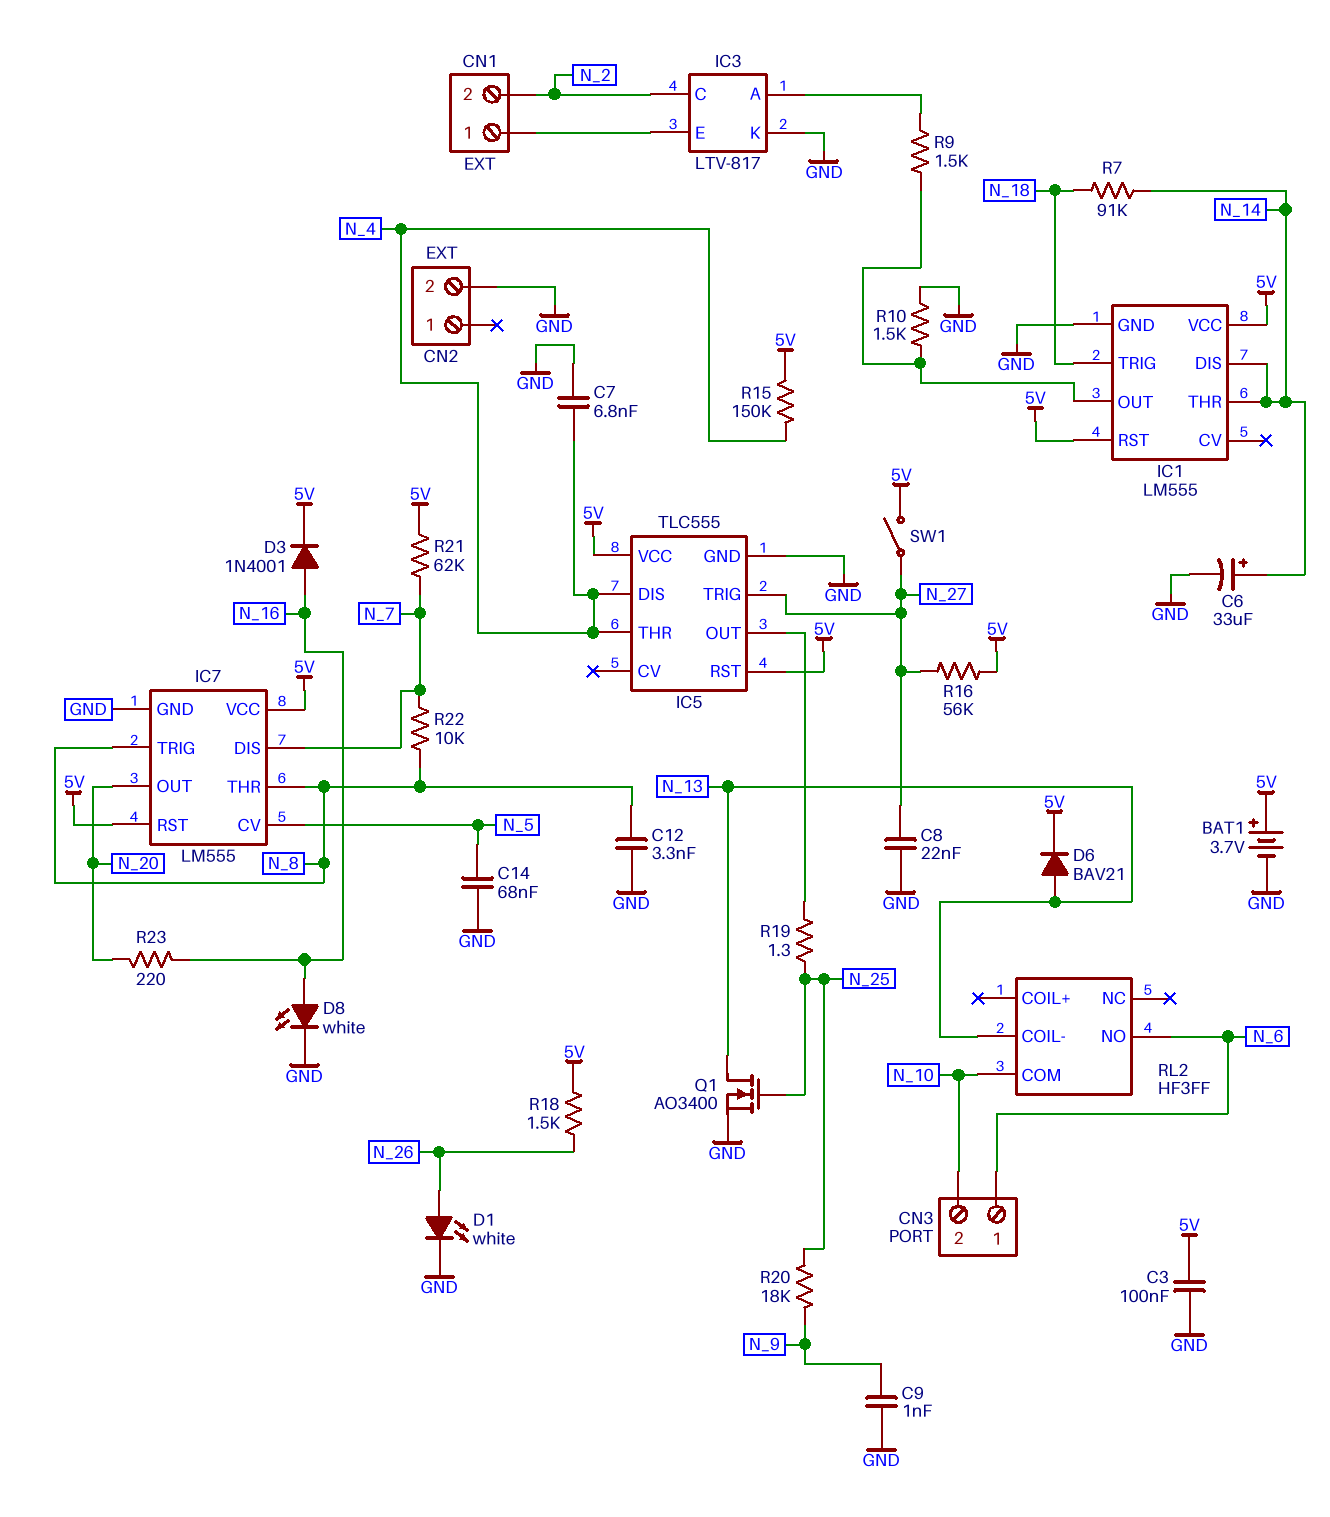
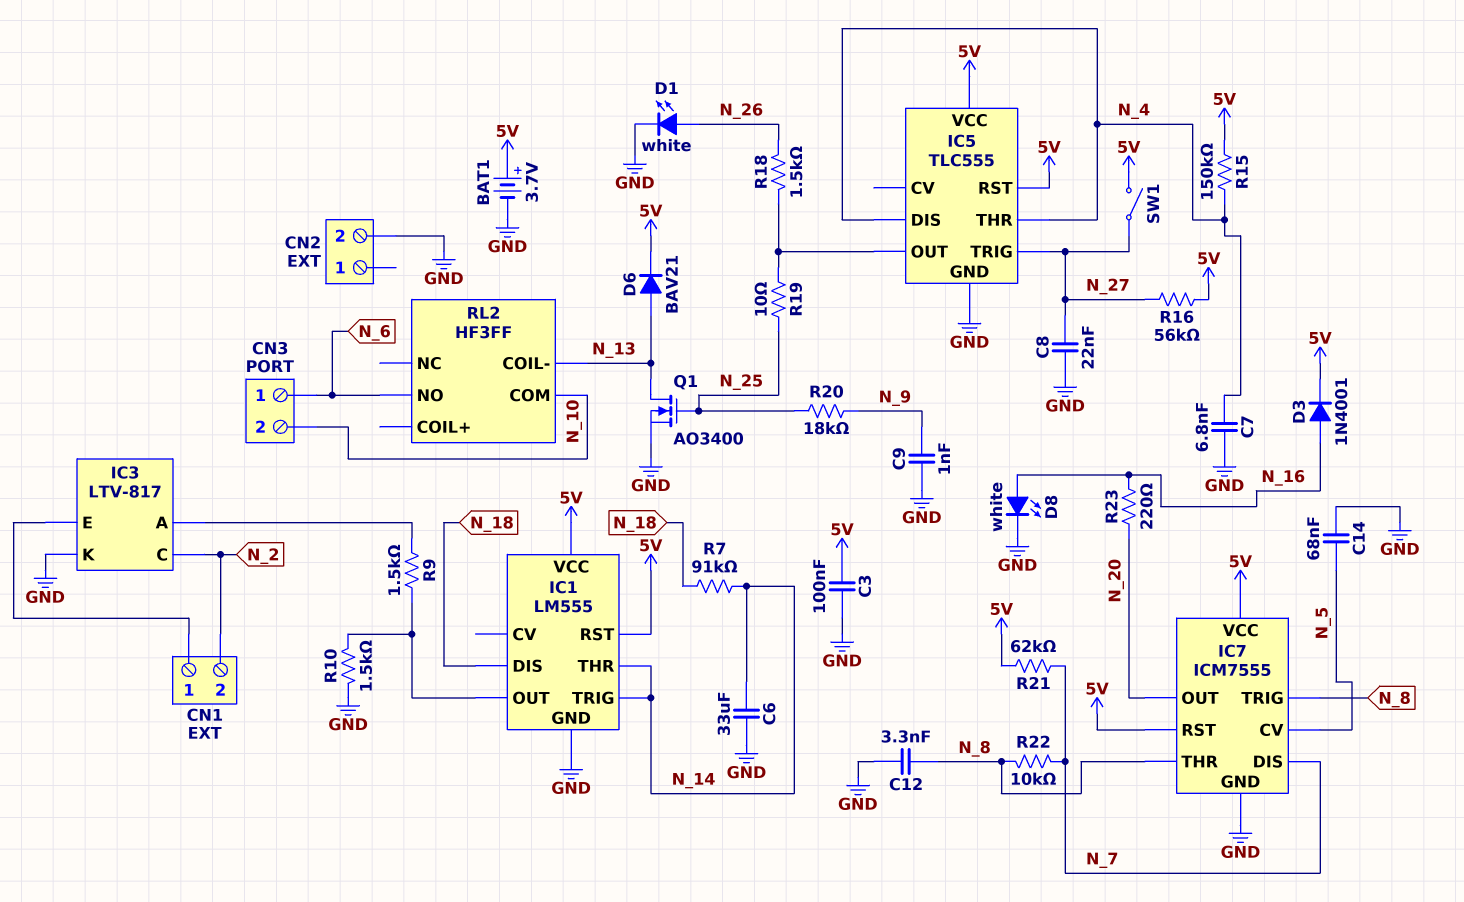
C6: 33uF (plus N_14, minus GND) -> 33uF (GND, N_14)
IC1 pin DIS: N_14 -> N_18
IC1 pin TRIG: N_18 -> N_14
IC7: LM555 -> ICM7555
R18: 1.5k (5V, N_26) -> 1.5k (IC5/OUT, N_26)
R19: 1.3 (IC5/OUT, N_25) -> 10 (IC5/OUT, N_25)

